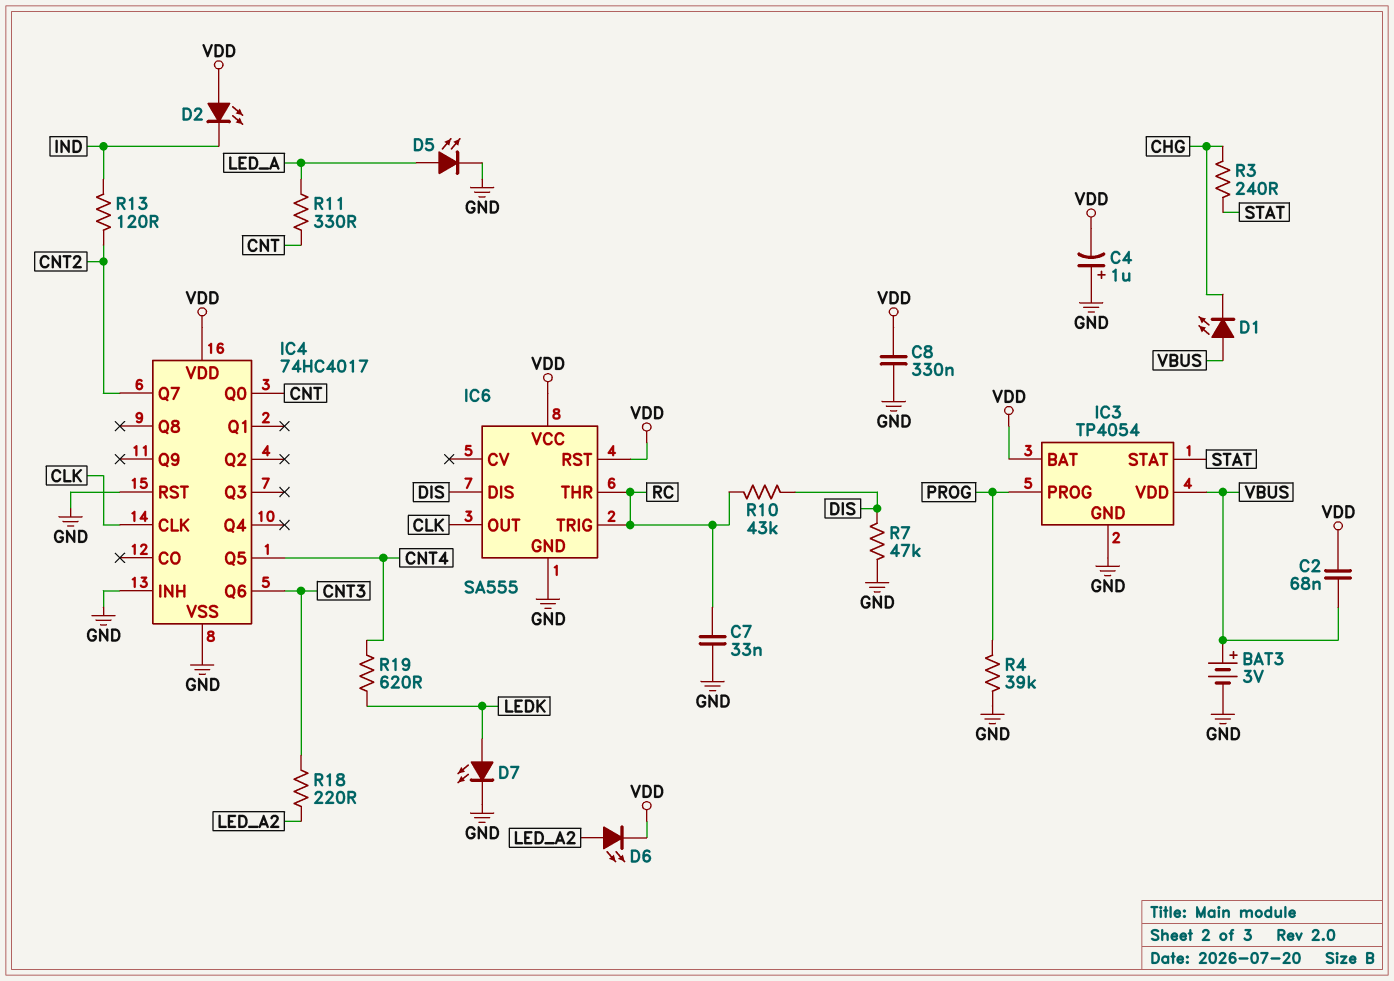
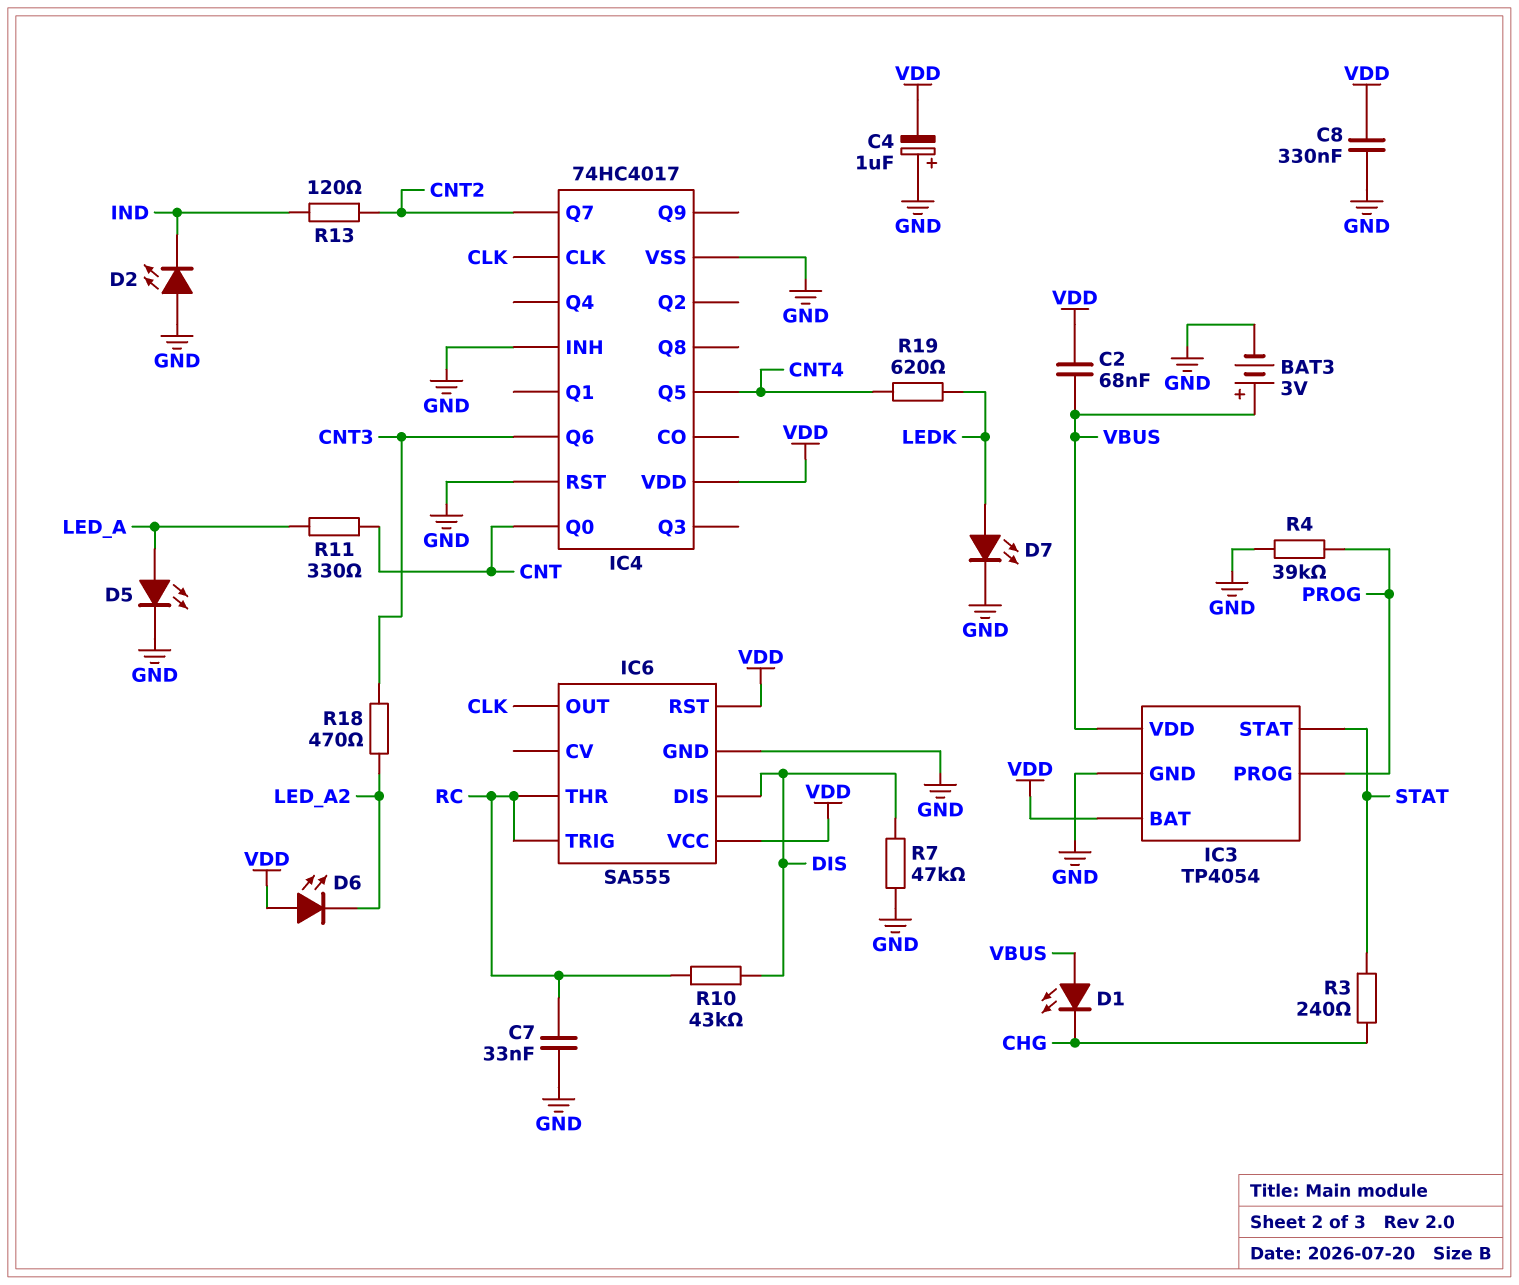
D2: LED (A VDD, K IND) -> LED (A GND, K IND)
D6: LED (A LED_A2, K VDD) -> LED (A VDD, K LED_A2)
R18: 220 (CNT3, LED_A2) -> 470 (CNT3, LED_A2)

